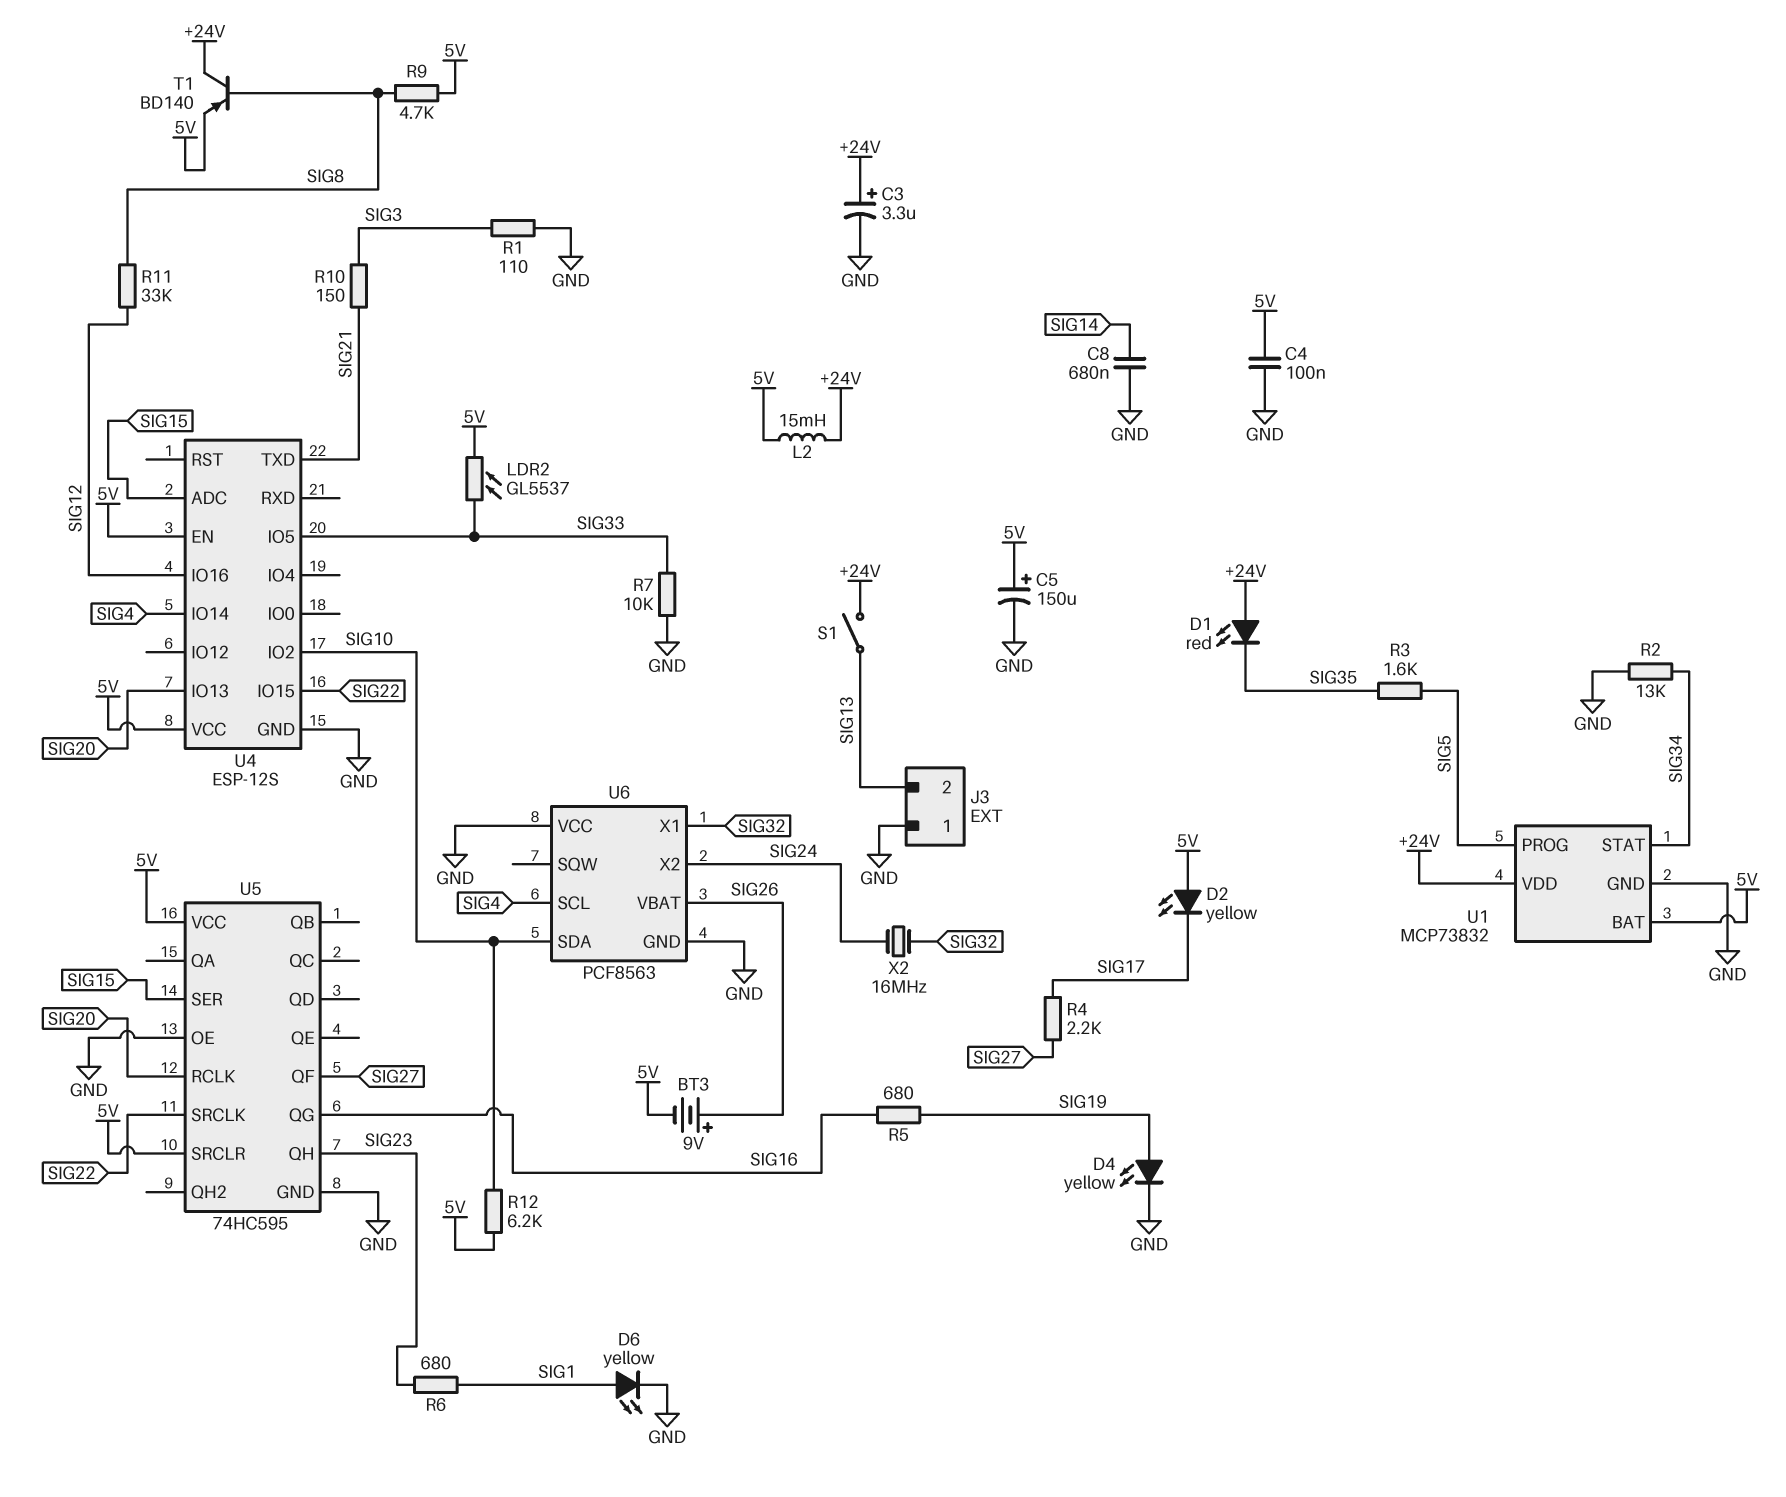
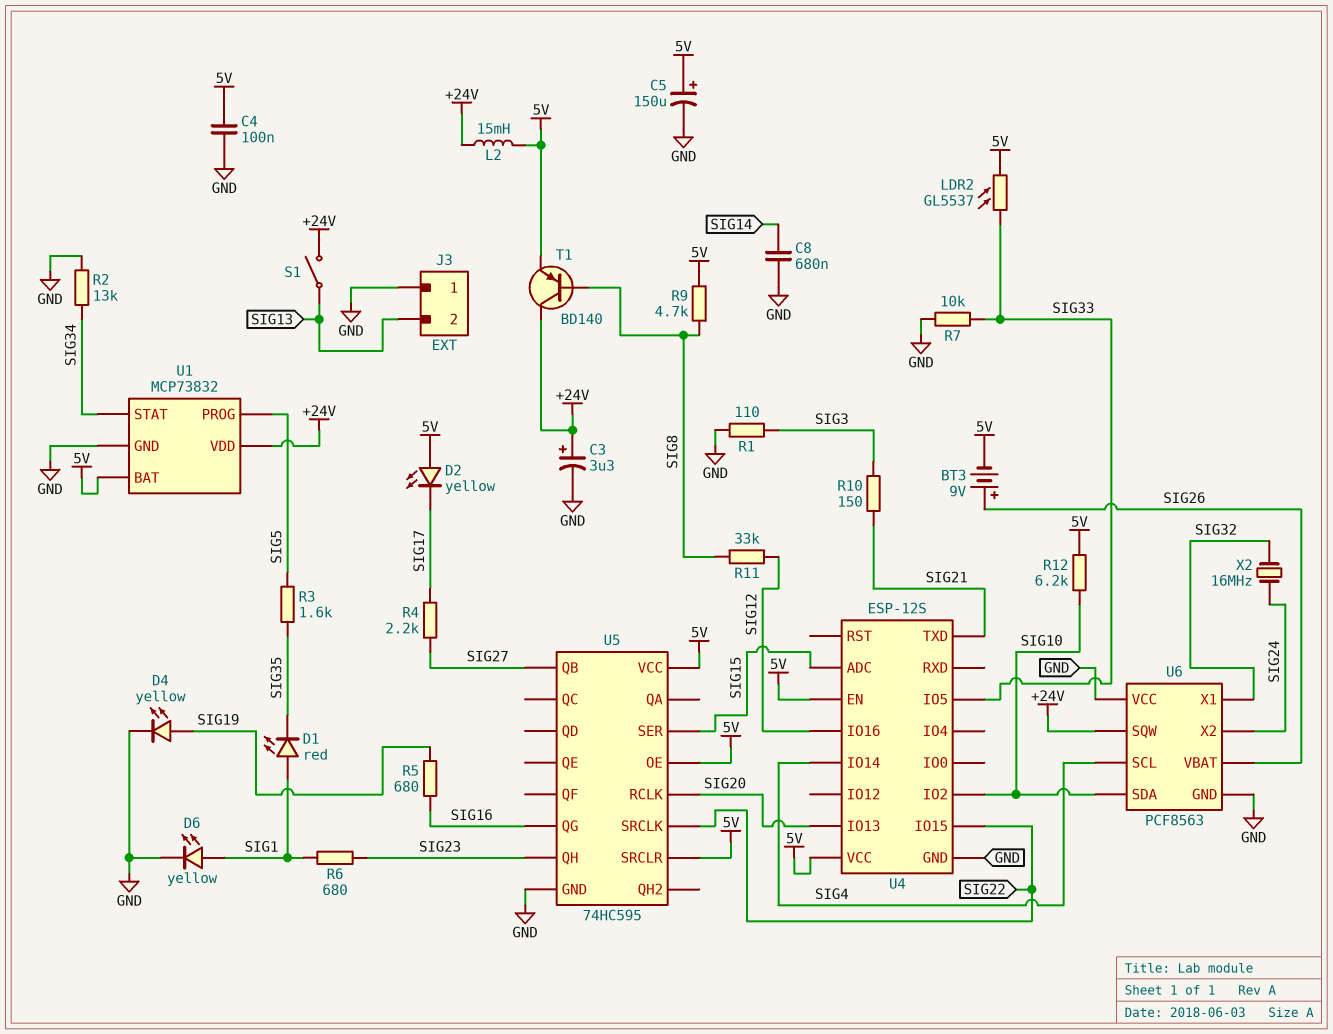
D1: LED red (A +24V, K SIG35) -> LED red (A SIG1, K SIG35)
U5 pin OE: GND -> 5V
U5 pin QB: none -> SIG27
U5 pin QF: SIG27 -> none
U6 pin SQW: none -> +24V

